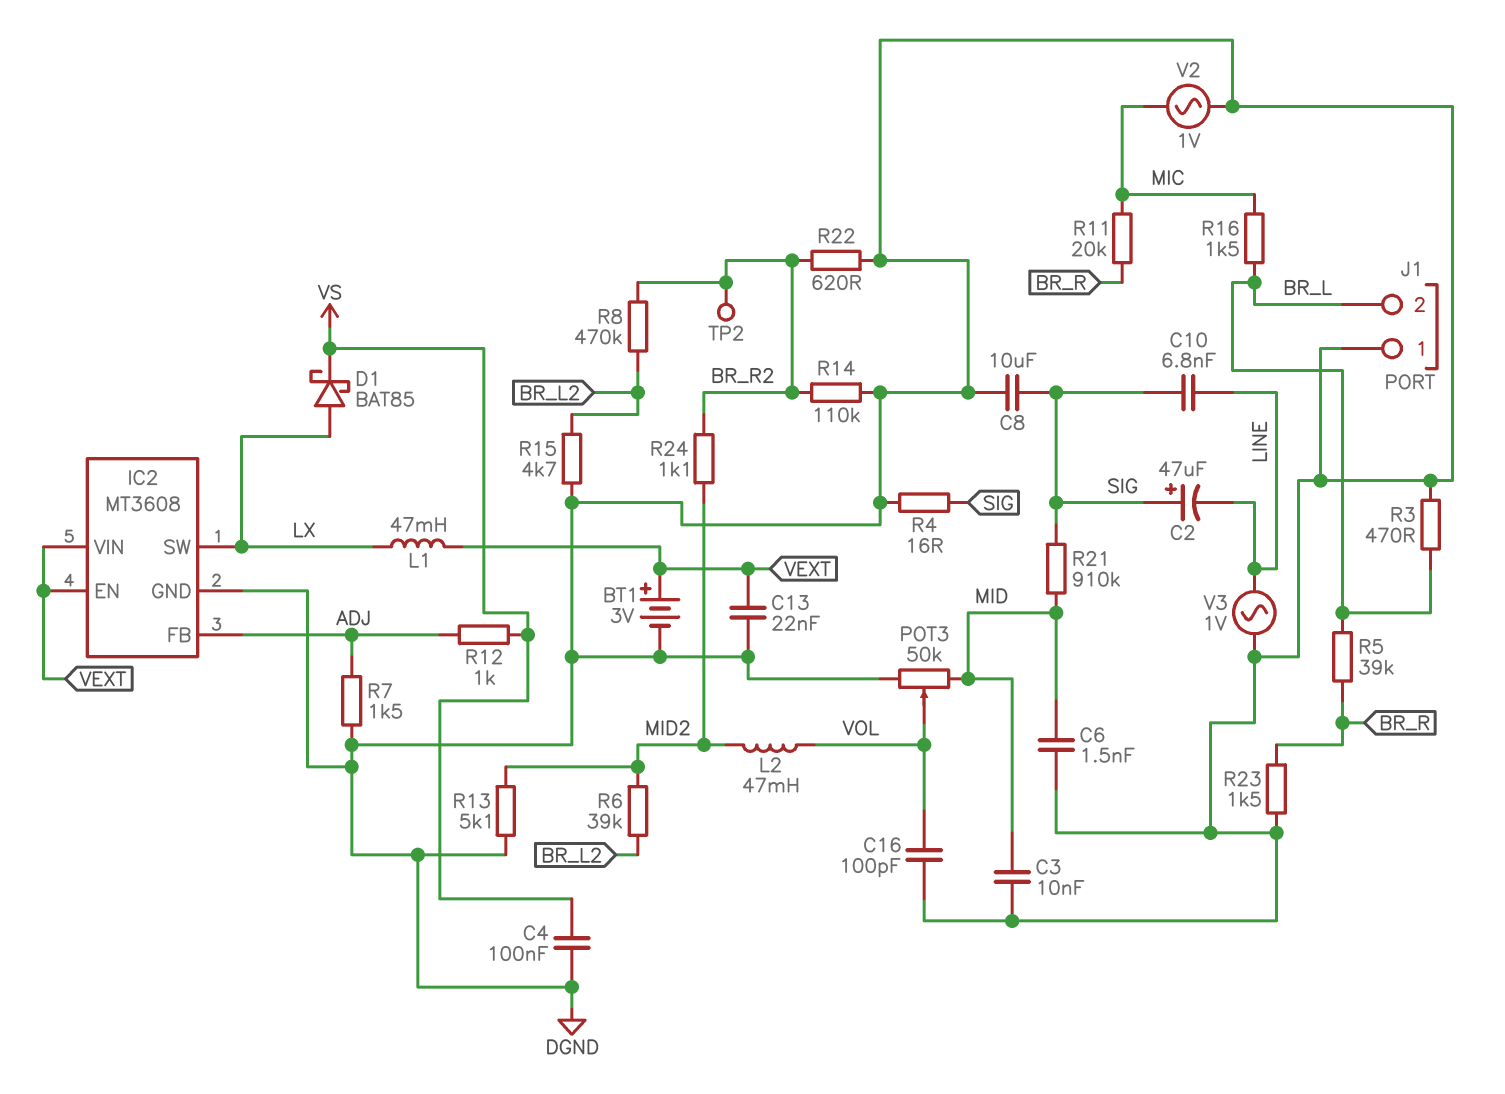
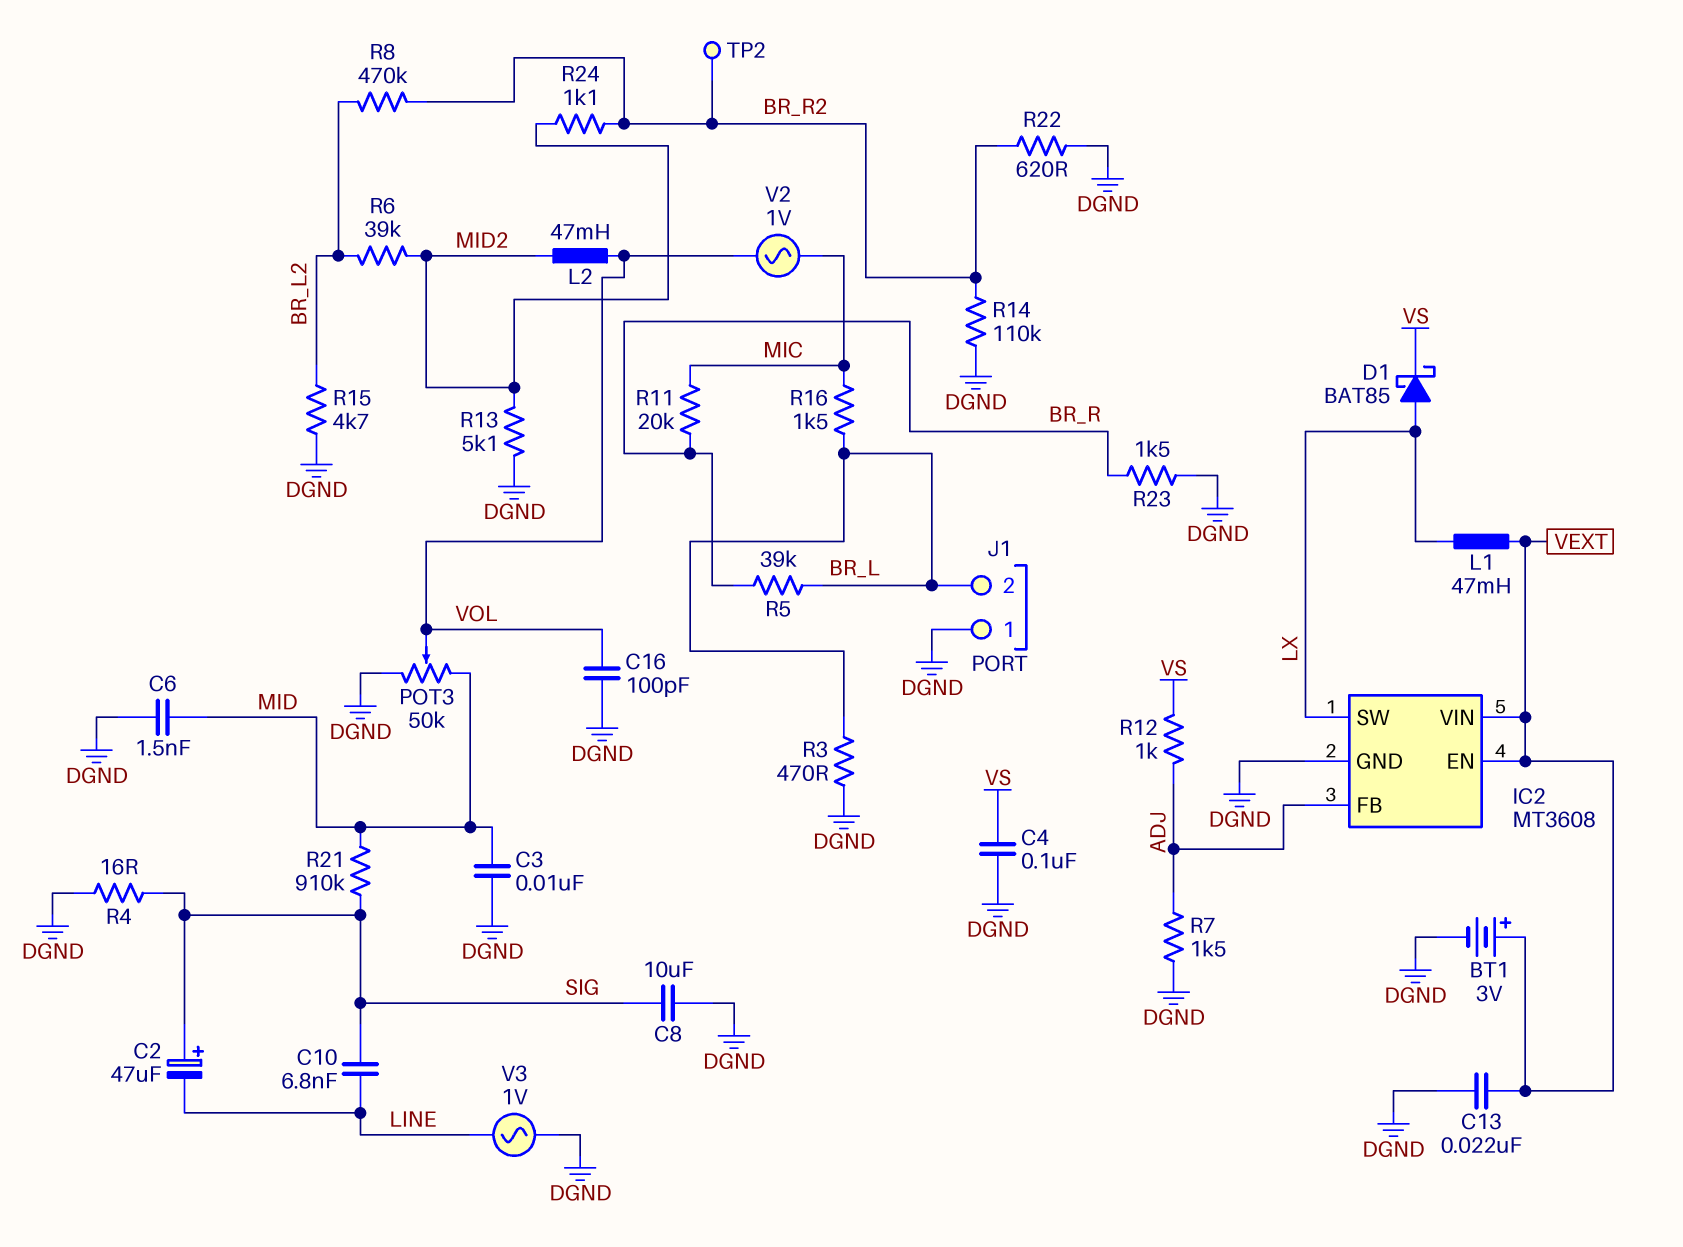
V2: AC 1V (DGND, MIC) -> AC 1V (MIC, VOL)

